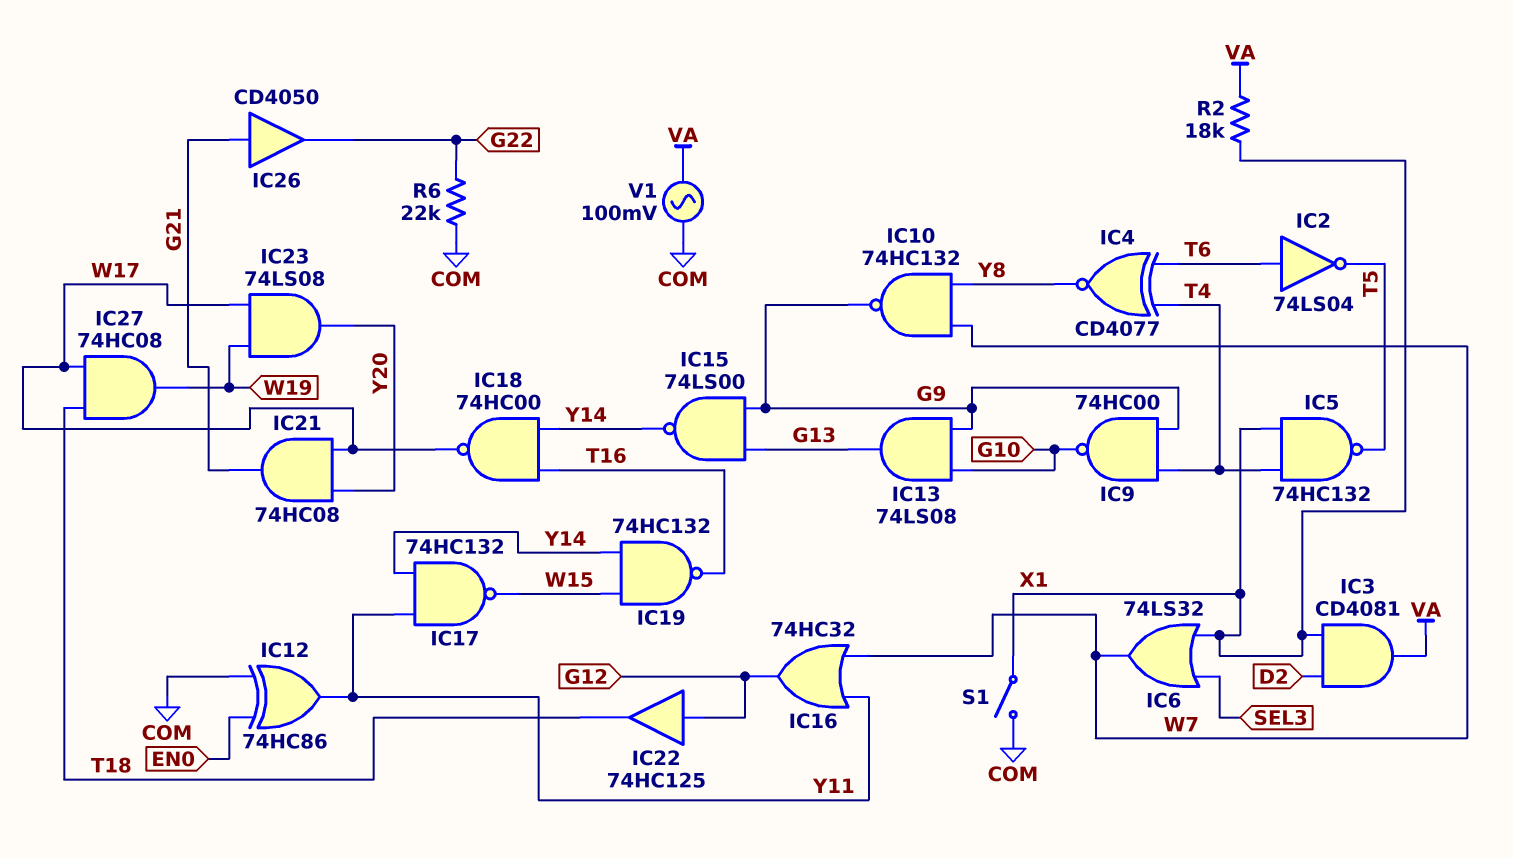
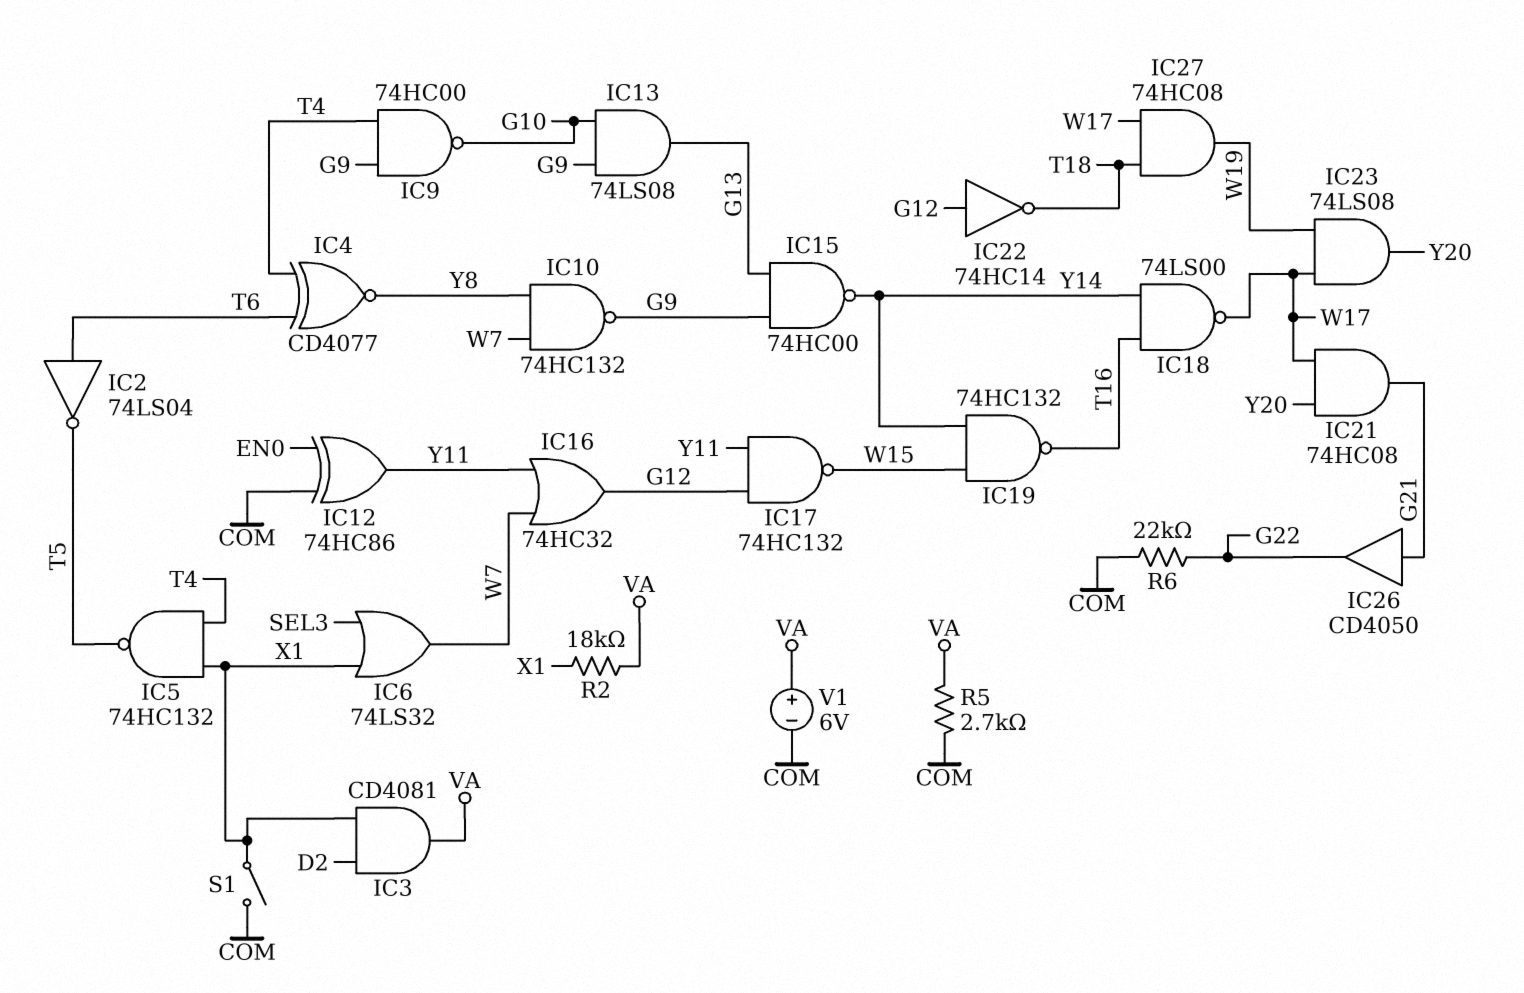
IC15: NAND 74LS00 (in G9, in G13, out Y14) -> NAND 74HC00 (in G9, in G13, out Y14)
IC17: NAND 74HC132 (in Y11, in Y14, out W15) -> NAND 74HC132 (in G12, in Y11, out W15)
IC18: NAND 74HC00 (in T16, in Y14, out W17) -> NAND 74LS00 (in T16, in Y14, out W17)
IC22: buffer 74HC125 (in G12, out T18) -> NOT 74HC14 (in G12, out T18)
R5: none -> 2.7k (COM, VA)
V1: AC 100mV (COM, VA) -> 6V (plus VA, minus COM)

